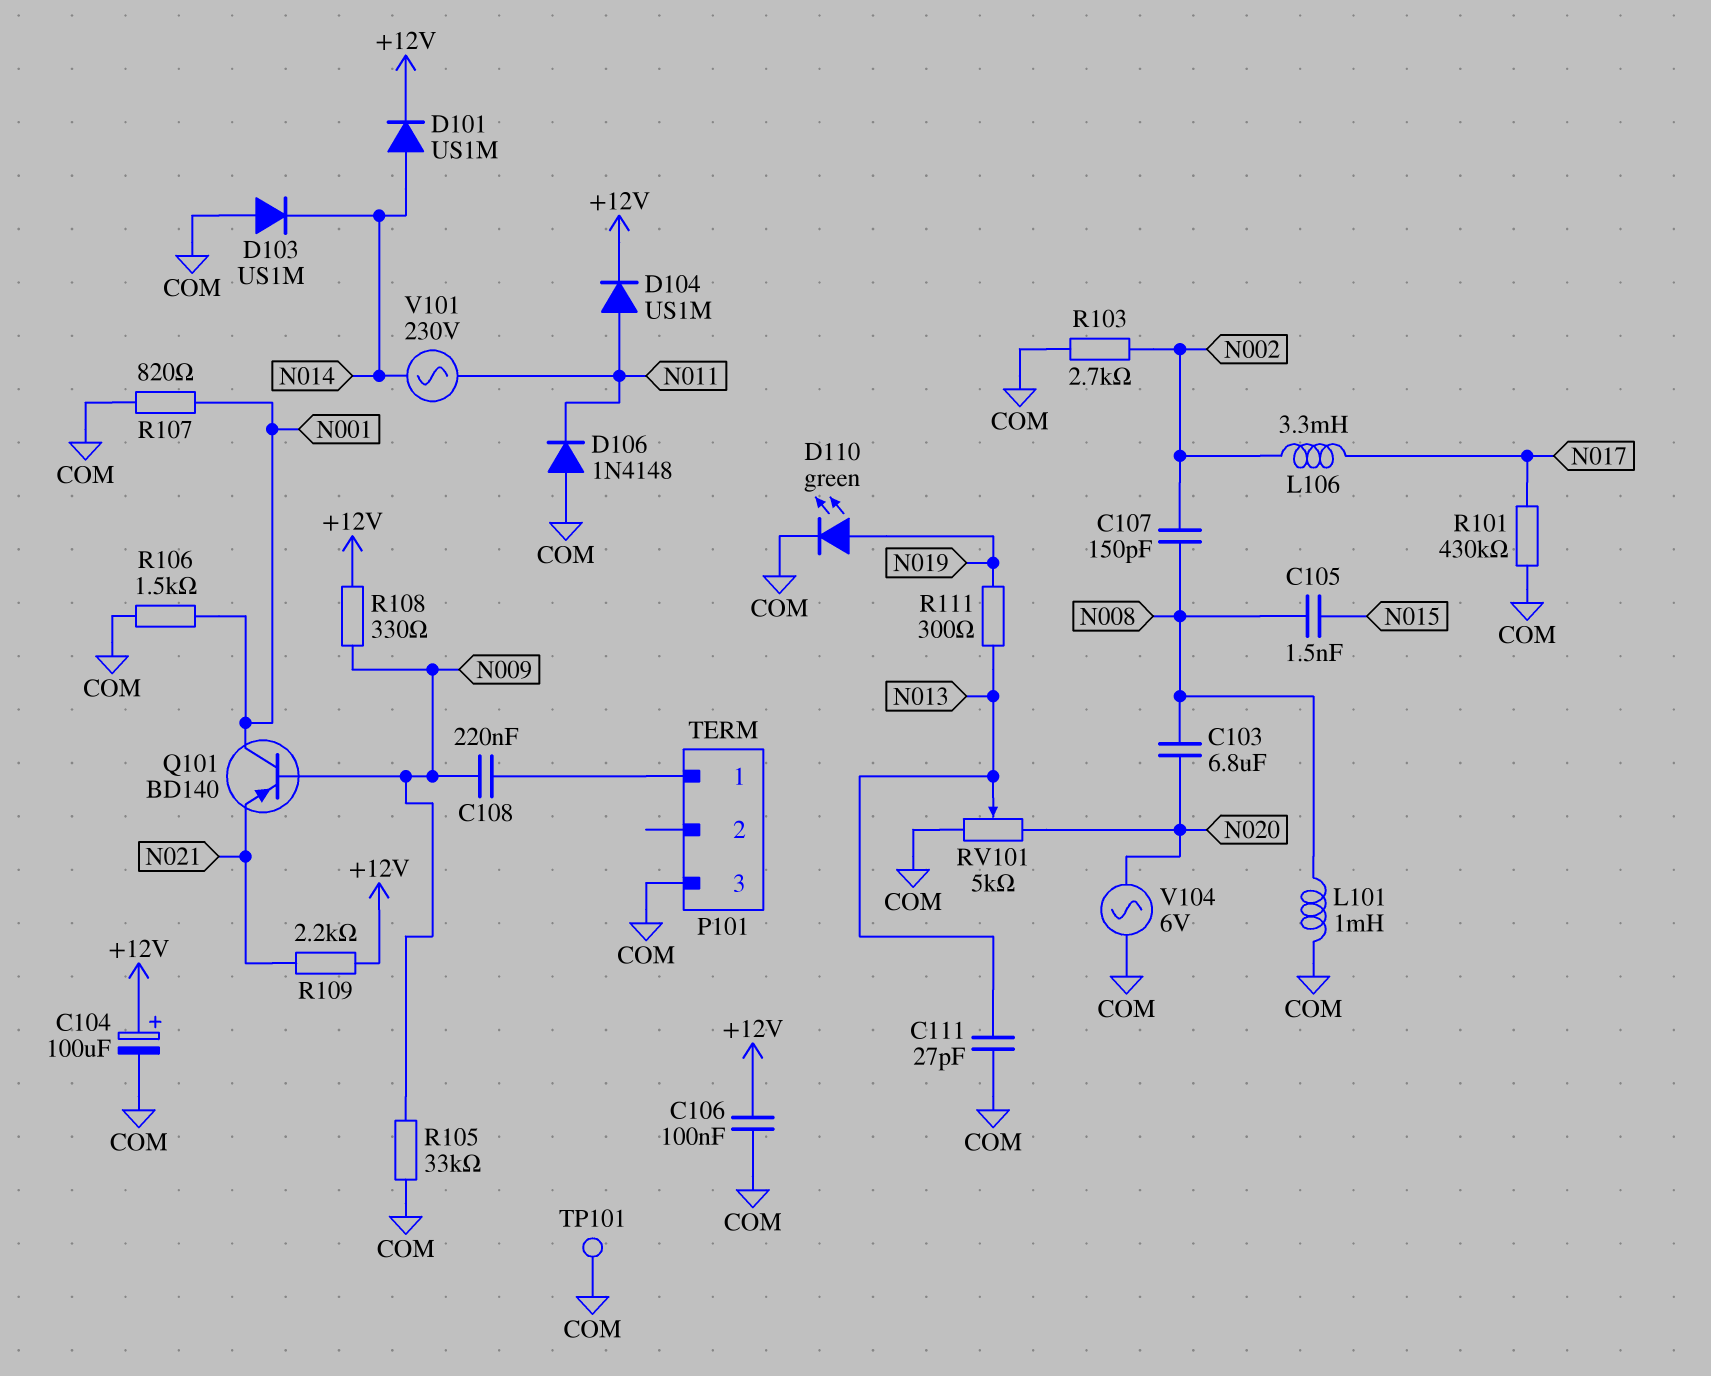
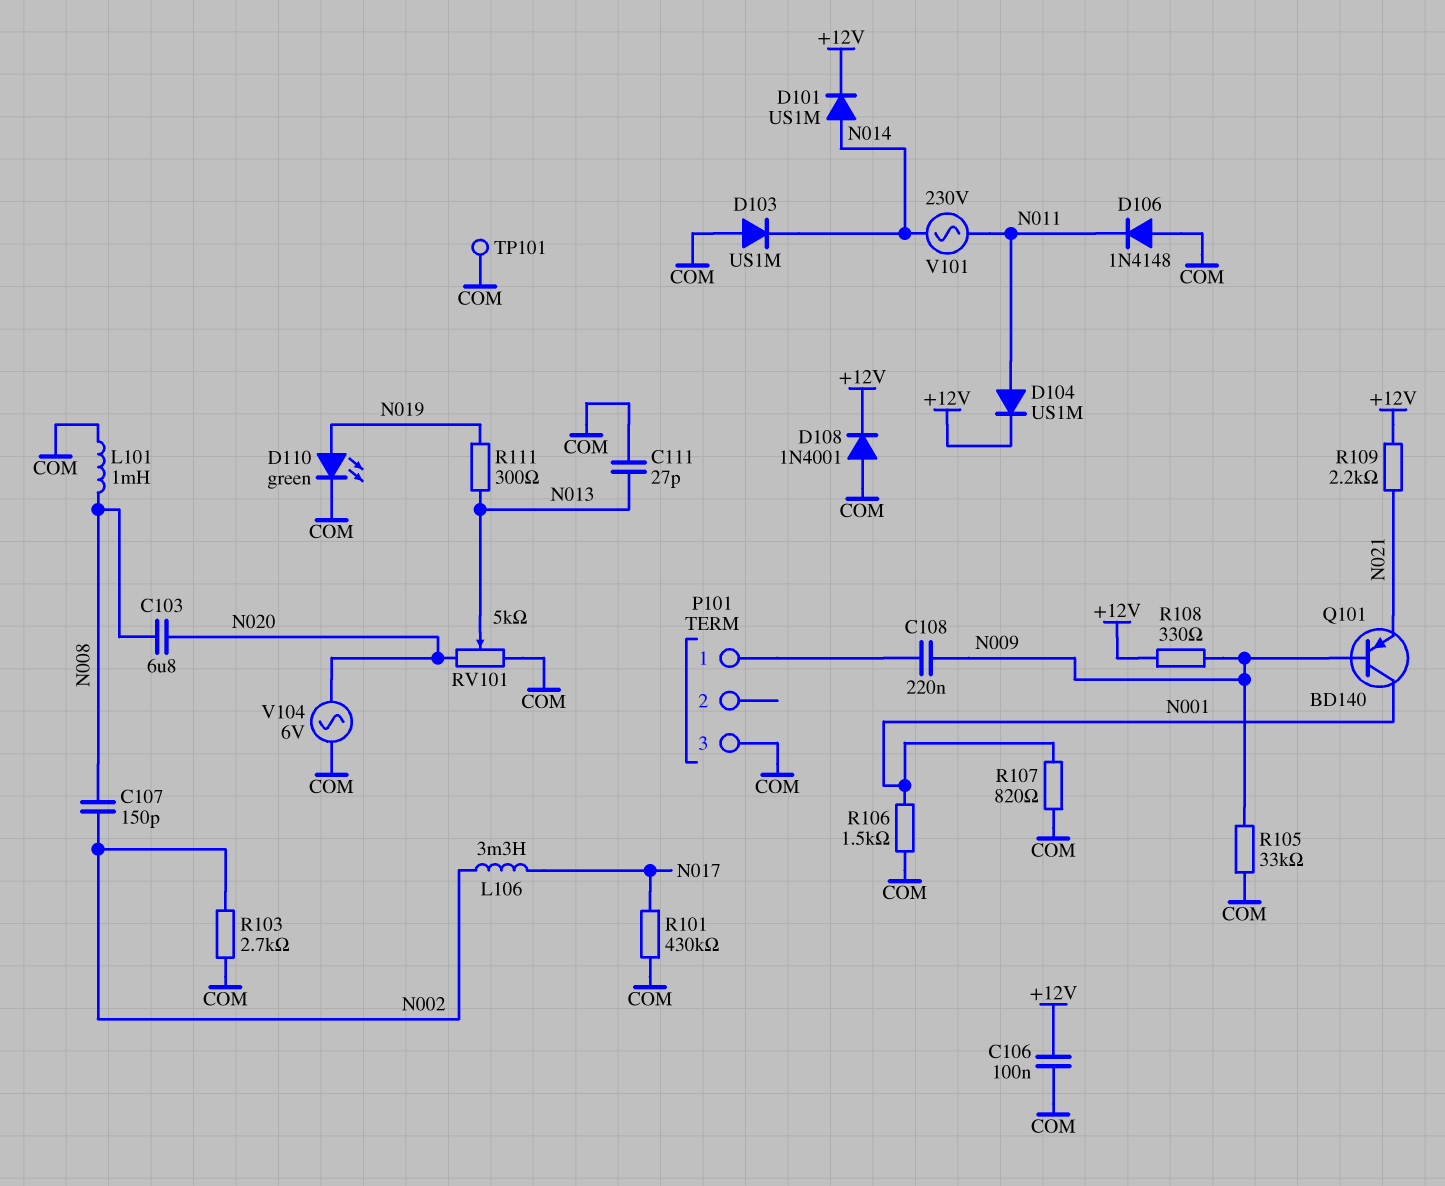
C104: 100uF (plus +12V, minus COM) -> none
C105: 1.5nF (N008, N015) -> none
D108: none -> diode 1N4001 (A COM, K +12V)

